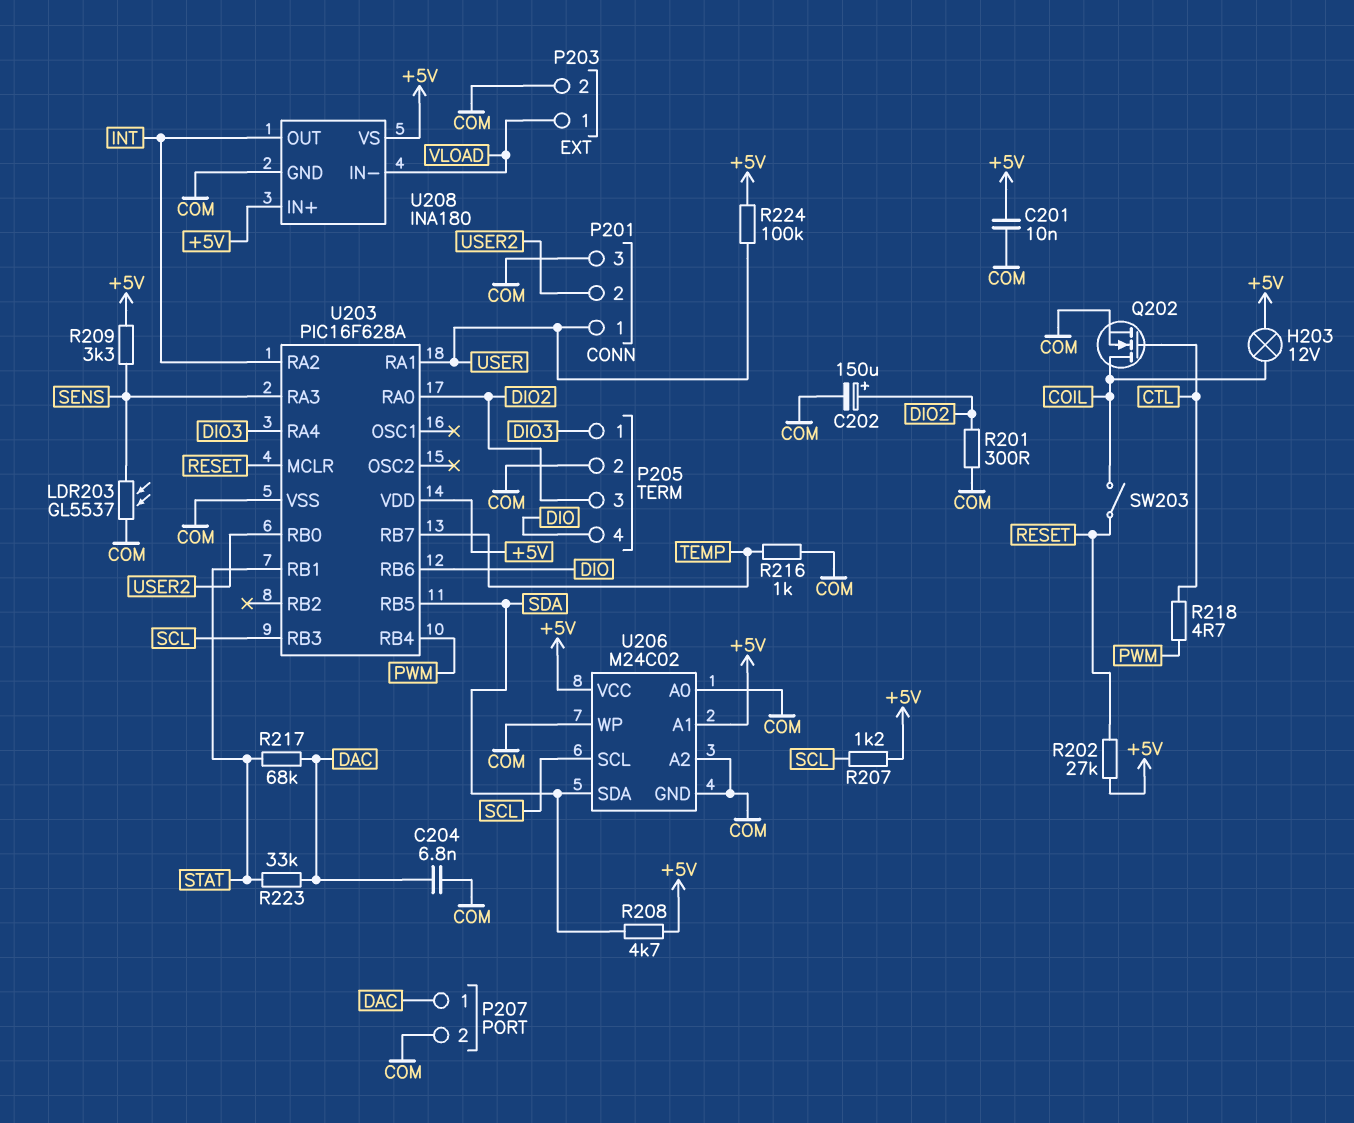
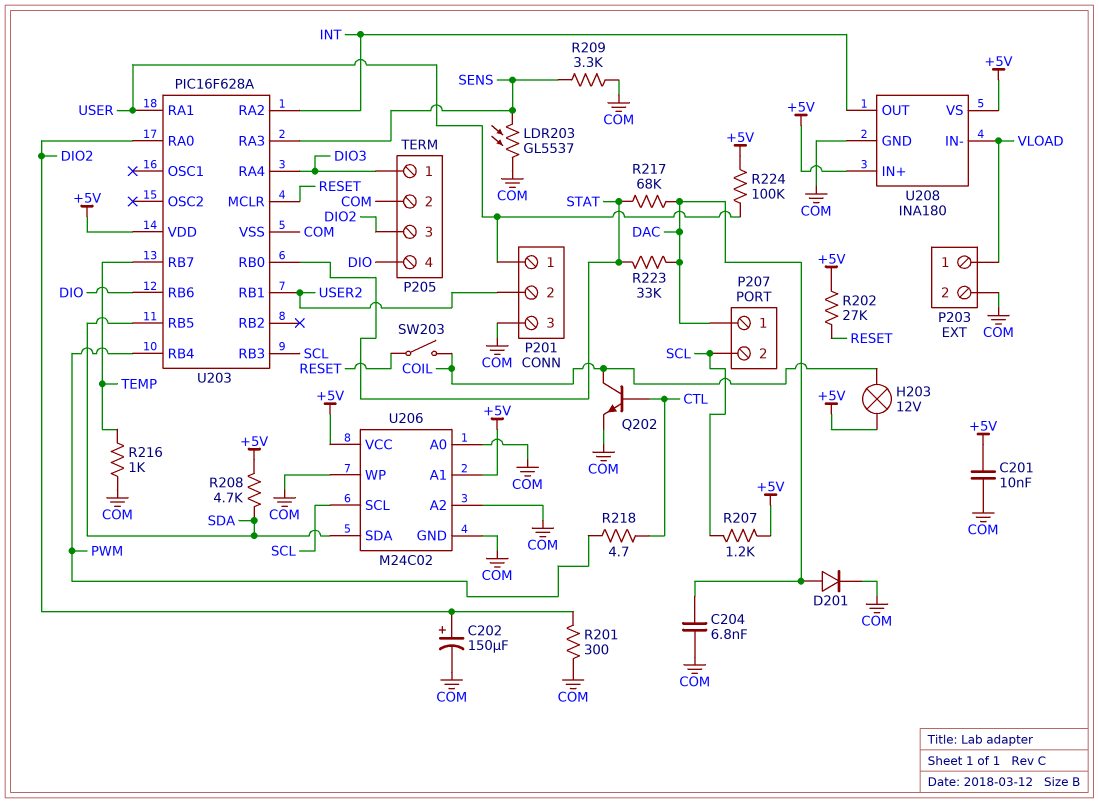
D201: none -> diode (A DAC, K COM)
P207 pin 2: COM -> SCL
Q202: NMOS (G CTL, D COIL, S COM) -> NPN (B CTL, C COIL, E COM)
R209: 3.3k (+5V, SENS) -> 3.3k (COM, SENS)
U203 pin RB0: USER2 -> STAT
U203 pin RB1: STAT -> USER2

